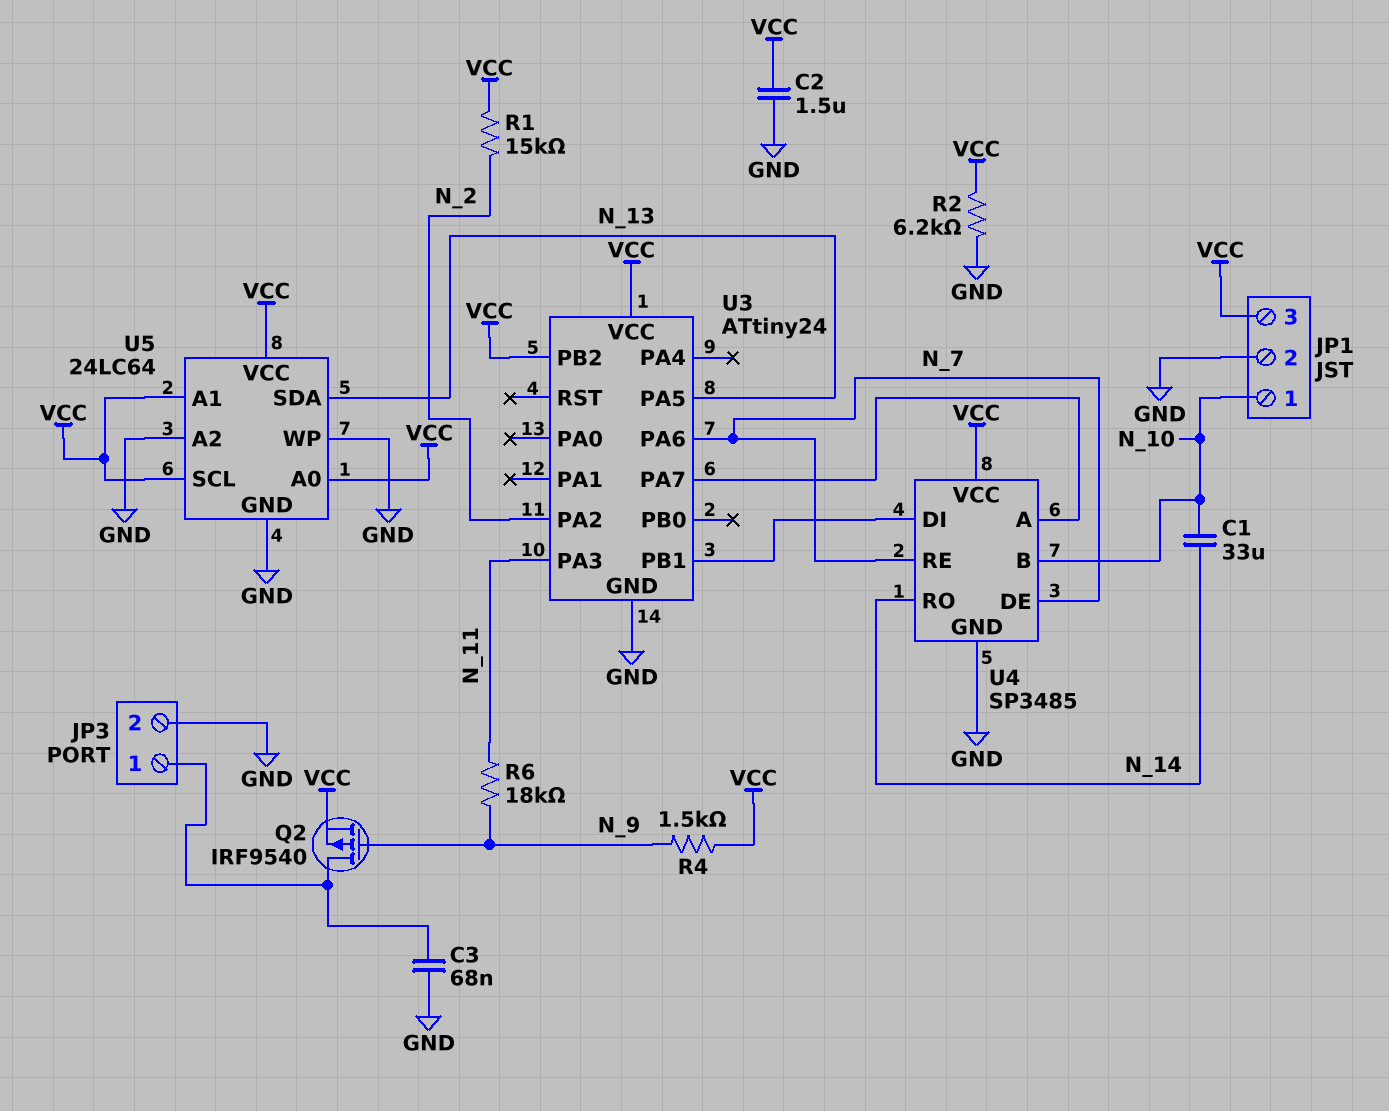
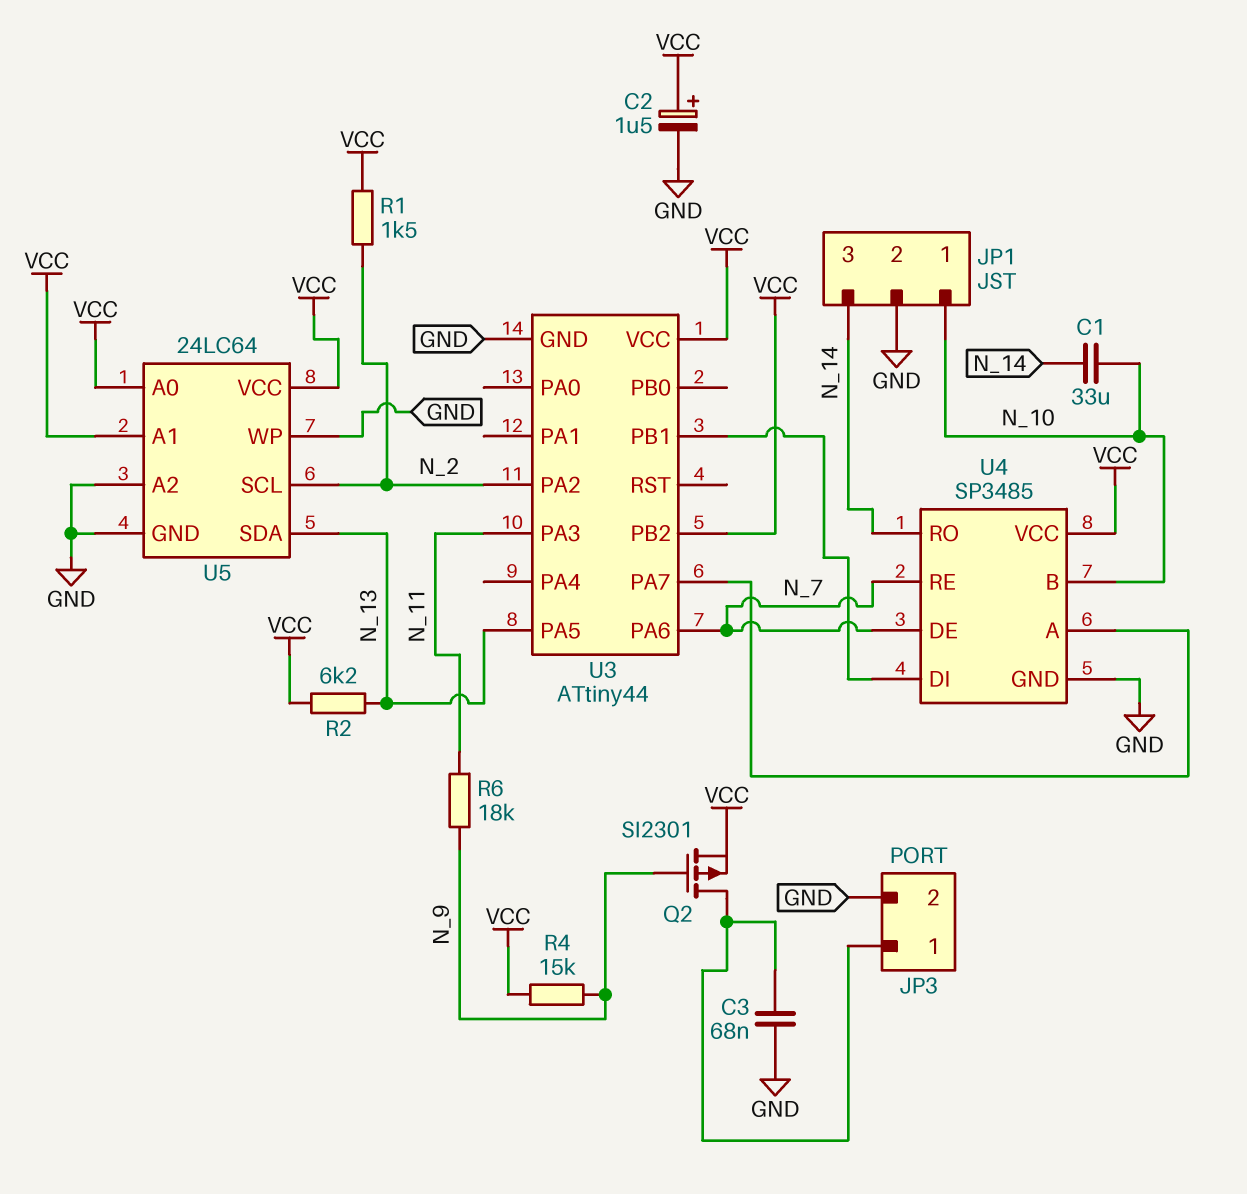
C2: 1.5uF (GND, VCC) -> 1.5uF (plus VCC, minus GND)
JP1 pin 3: VCC -> N_14
Q2: PMOS IRF9540 (G N_9, D JP3/1, S VCC) -> PMOS SI2301 (G N_9, D JP3/1, S VCC)
R1: 15k (N_2, VCC) -> 1.5k (N_2, VCC)
R2: 6.2k (GND, VCC) -> 6.2k (N_13, VCC)
R4: 1.5k (N_9, VCC) -> 15k (N_9, VCC)
U3: ATtiny24 -> ATtiny44
U5 pin SCL: VCC -> N_2

